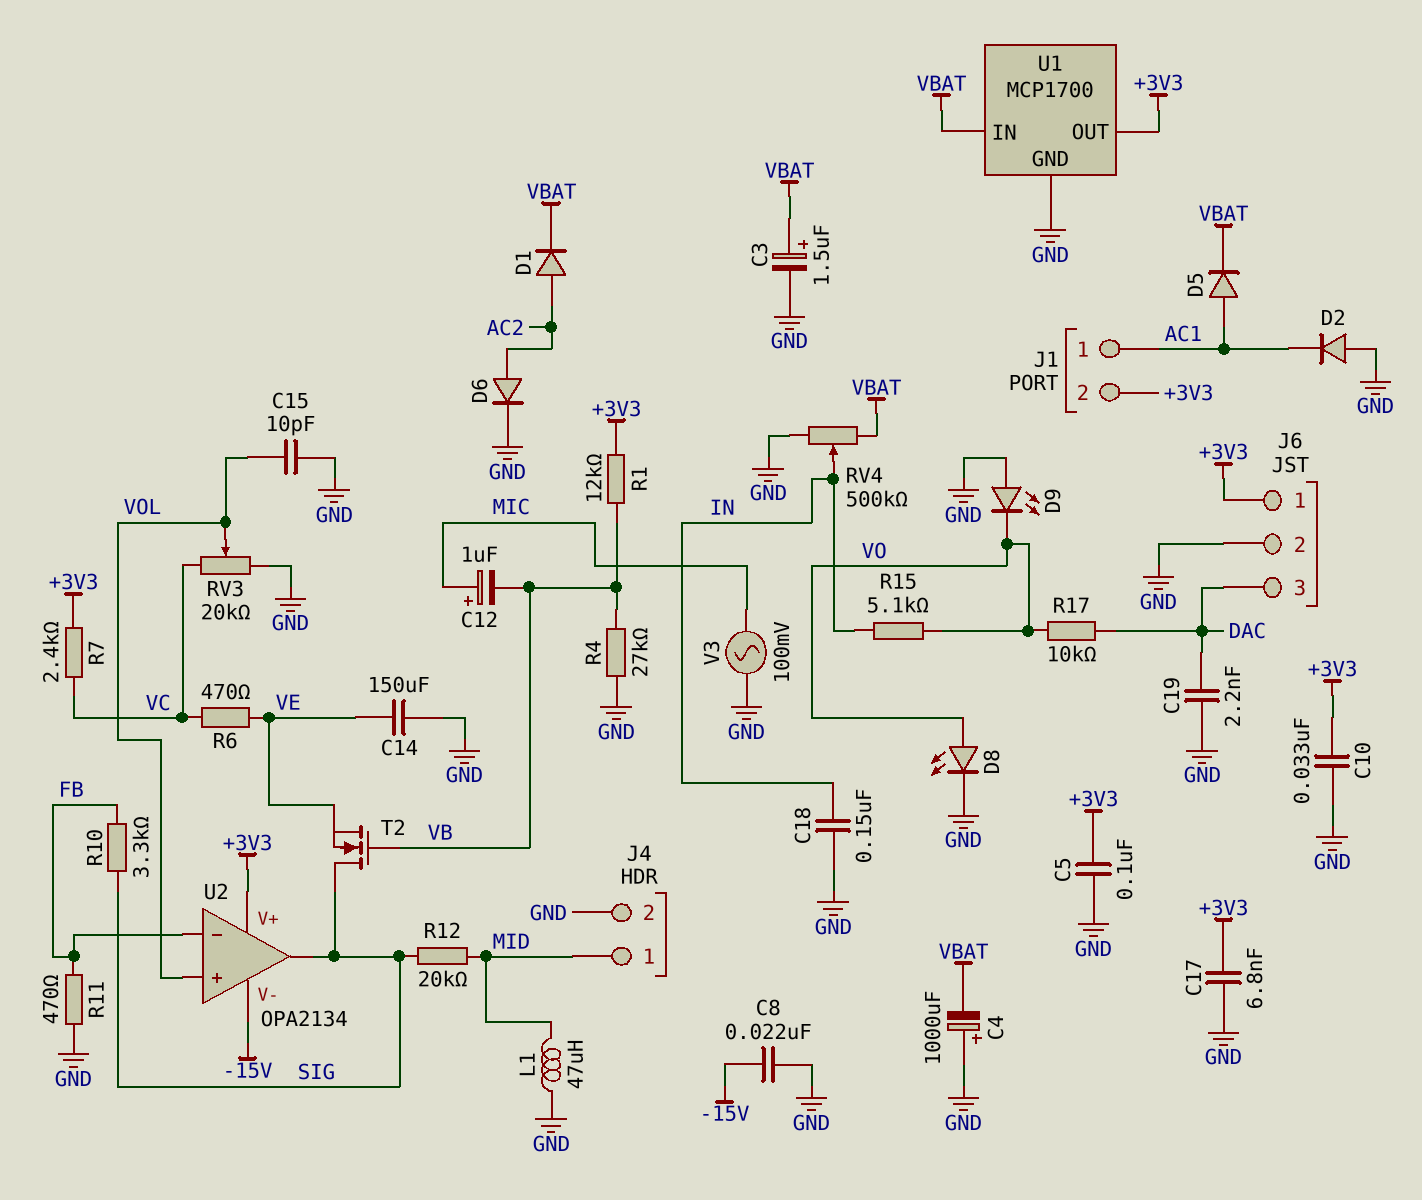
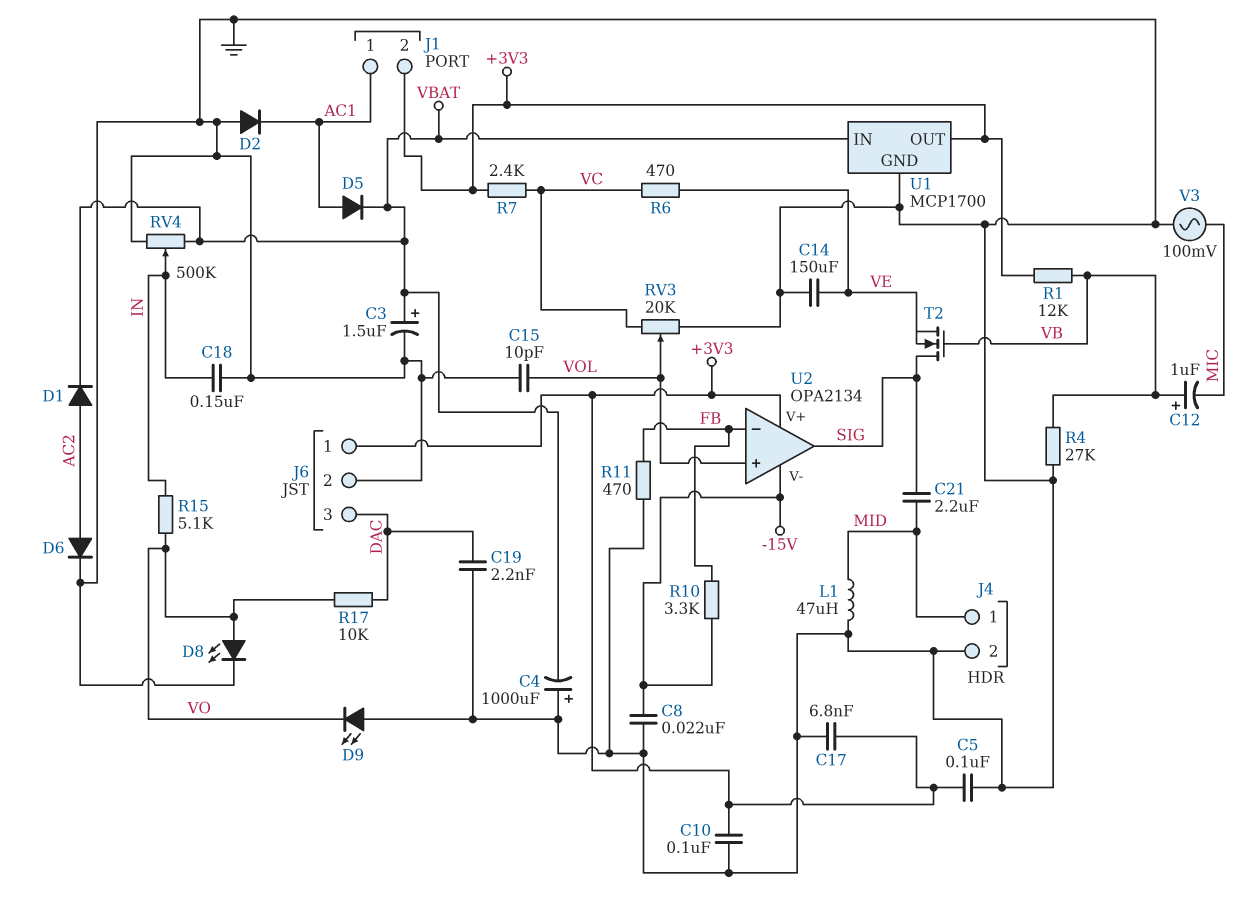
C10: 33nF (+3V3, GND) -> 100nF (+3V3, GND)
C12: 1uF (plus MIC, minus VB) -> 1uF (plus VB, minus MIC)
C21: none -> 2.2uF (MID, SIG)
R10: 3.3k (FB, SIG) -> 3.3k (-15V, FB)
R12: 20k (MID, SIG) -> none

